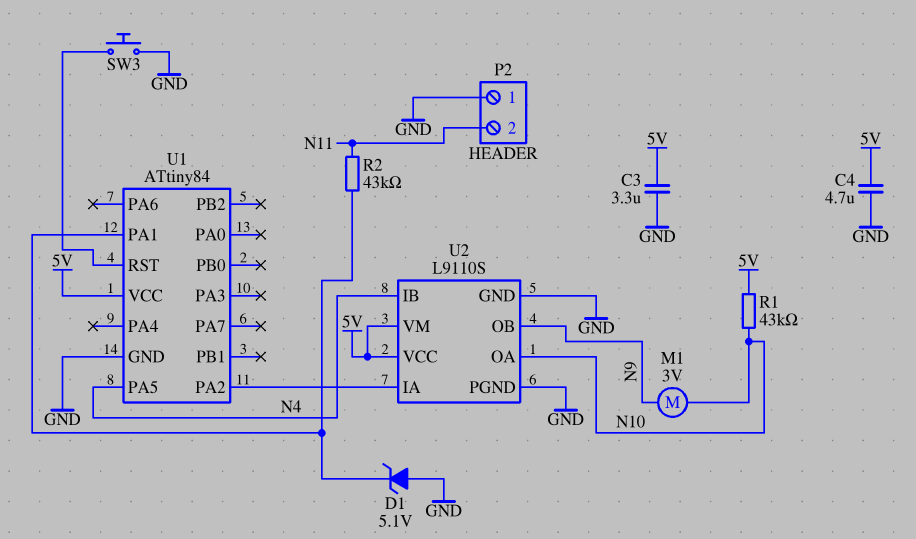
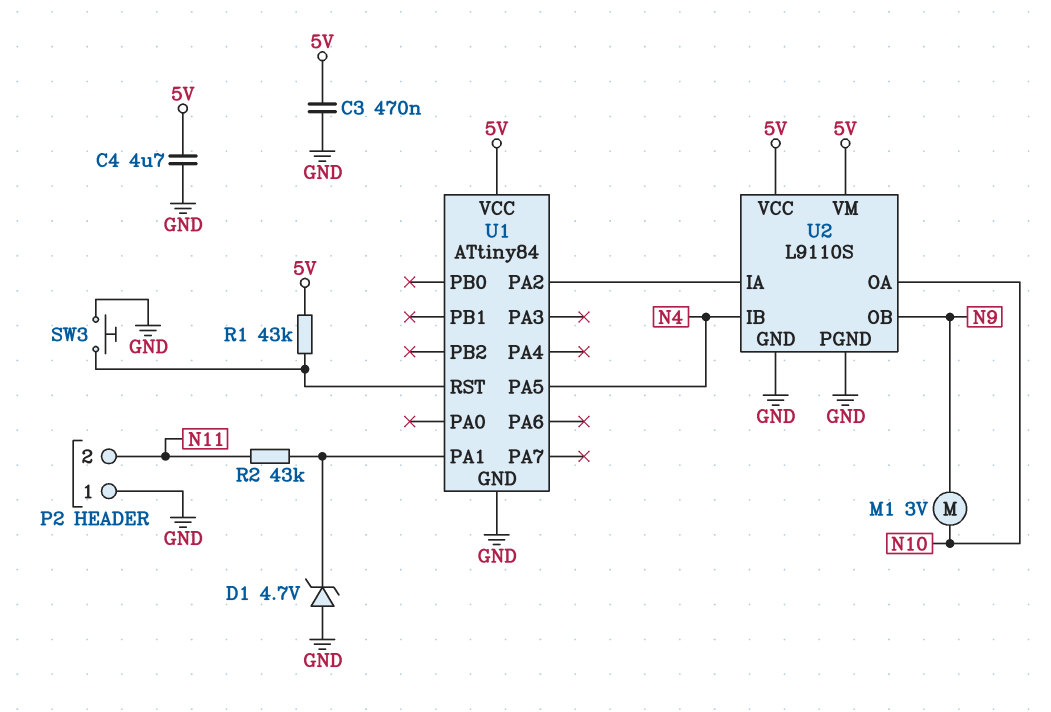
C3: 3.3uF (5V, GND) -> 470nF (5V, GND)
D1: zener 5.1V (A GND, K U1/PA1) -> zener 4.7V (A GND, K U1/PA1)
R1: 43k (5V, N10) -> 43k (5V, U1/RST)

